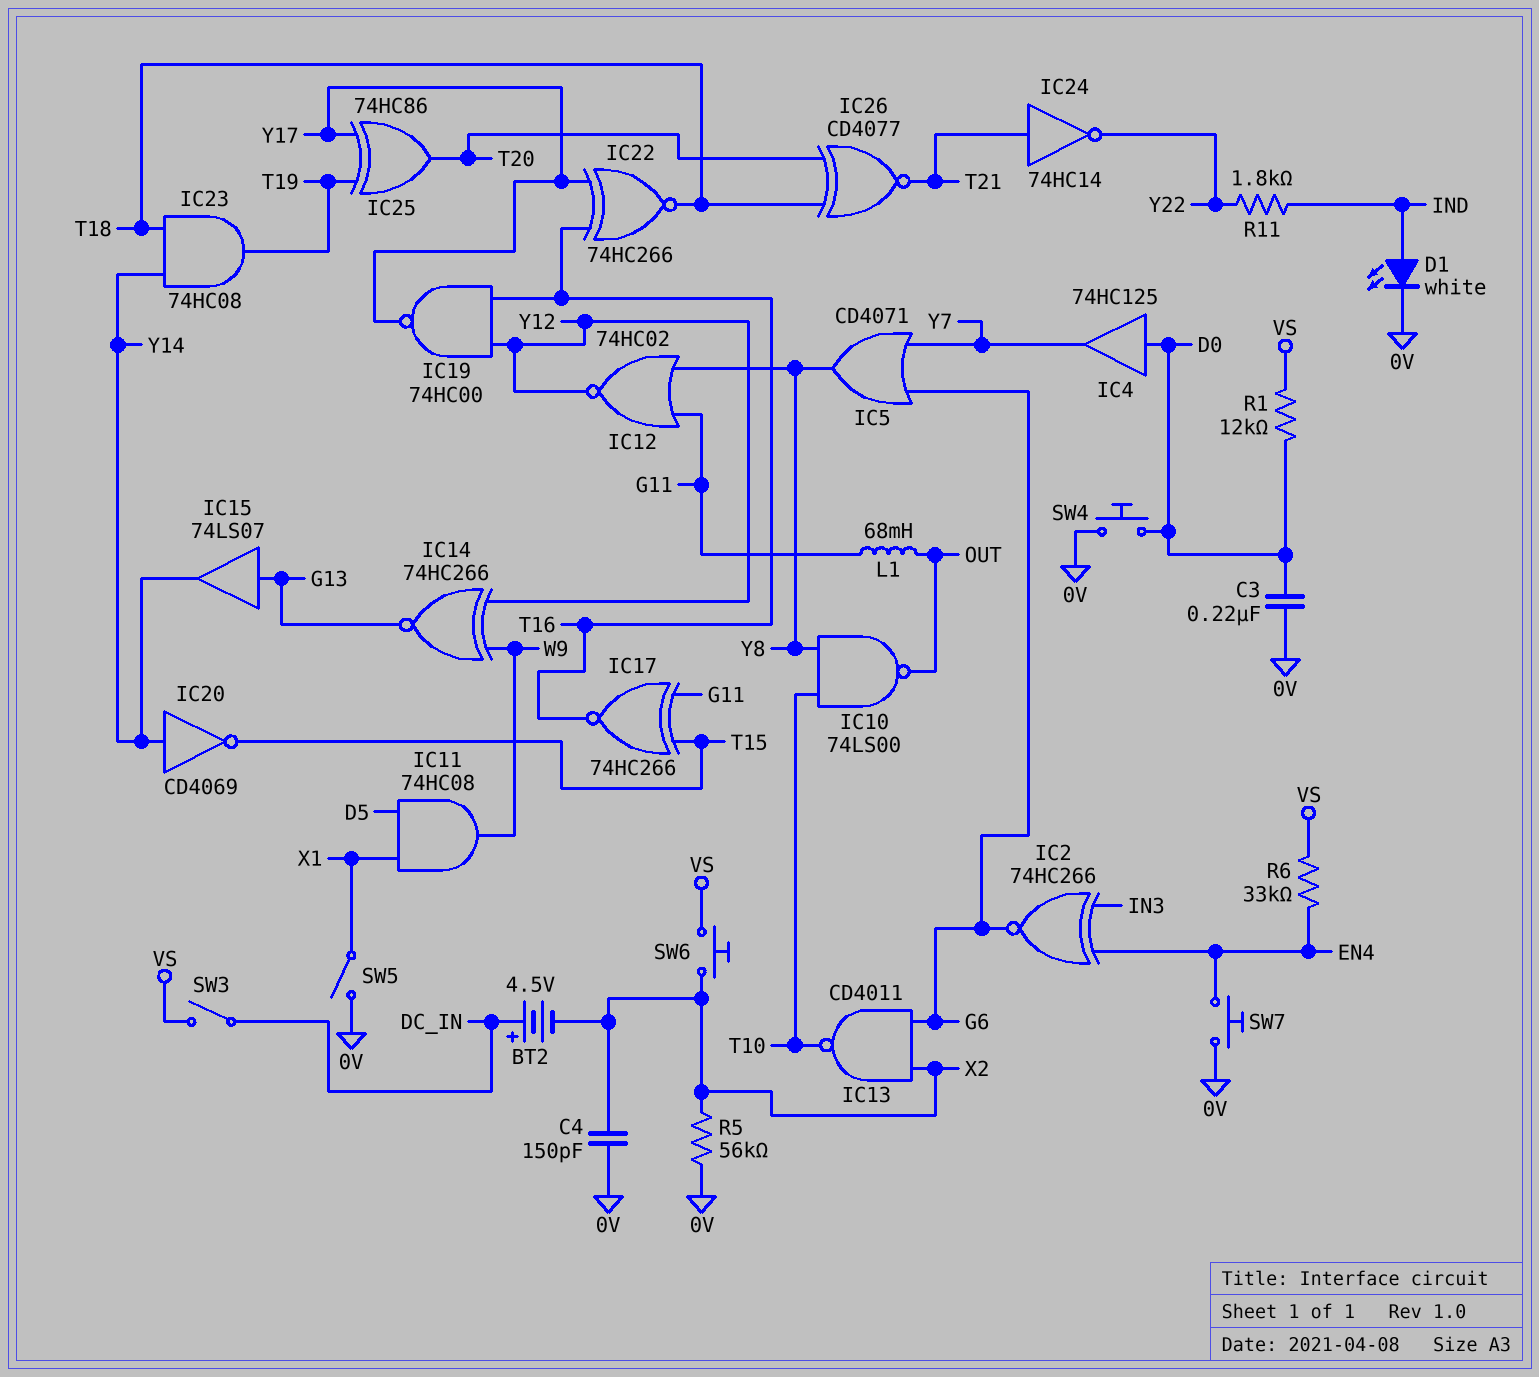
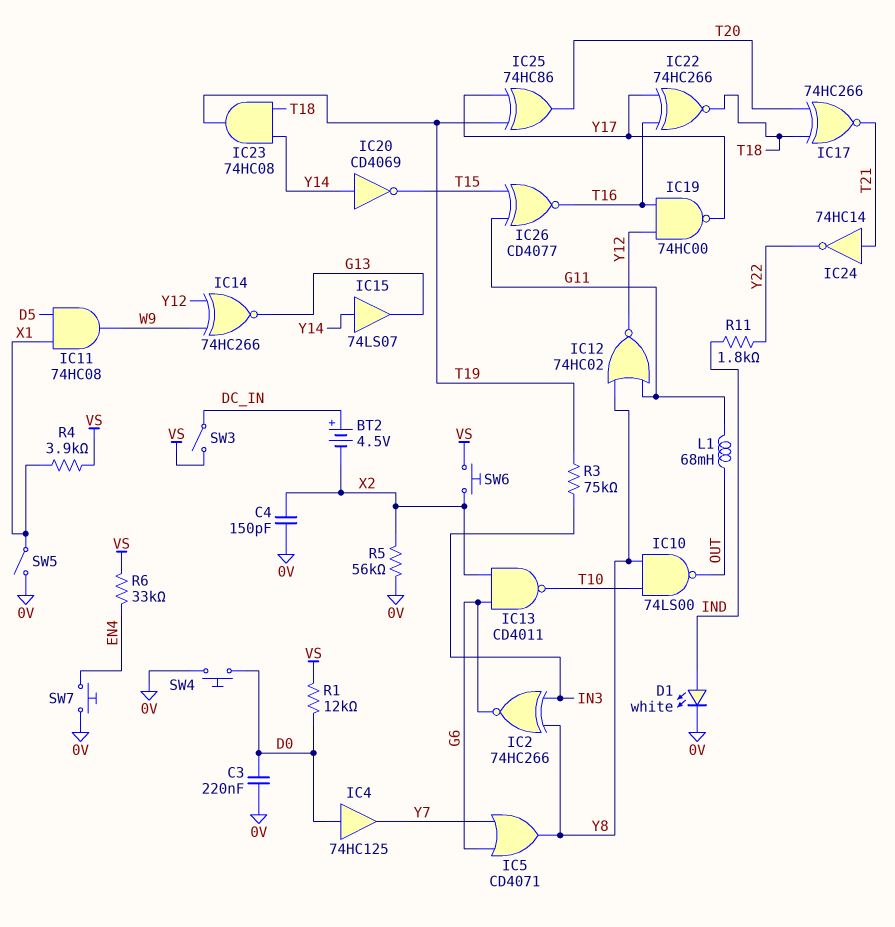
IC2: XNOR 74HC266 (in EN4, in IN3, out G6) -> XNOR 74HC266 (in IN3, in Y8, out G6)
IC15: buffer 74LS07 (in G13, out Y14) -> buffer 74LS07 (in Y14, out G13)
IC17: XNOR 74HC266 (in G11, in T15, out T16) -> XNOR 74HC266 (in T18, in T20, out T21)
IC26: XNOR CD4077 (in T18, in T20, out T21) -> XNOR CD4077 (in G11, in T15, out T16)
R3: none -> 75k (IN3, T19)
R4: none -> 3.9k (VS, X1)

